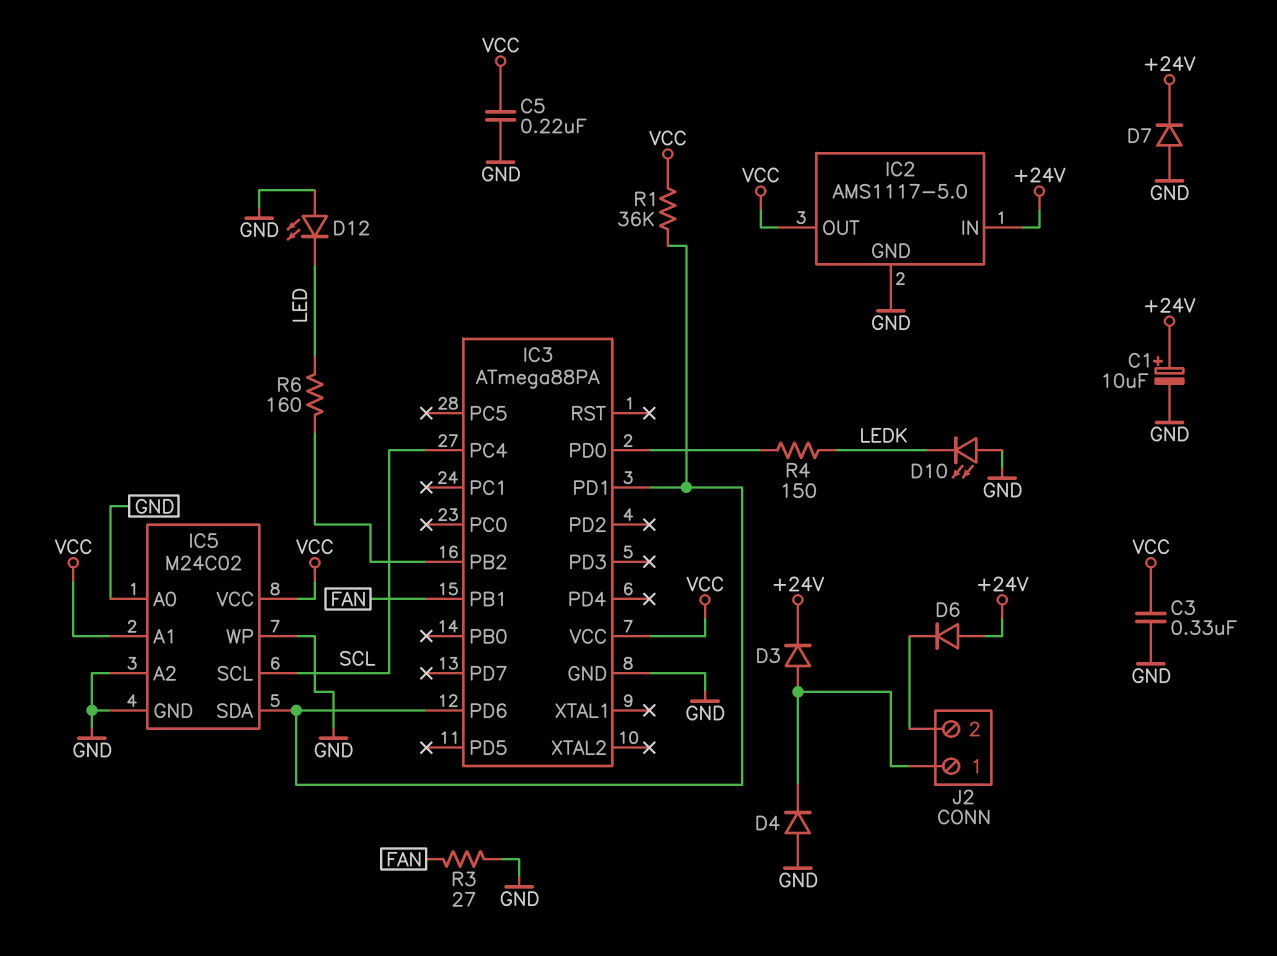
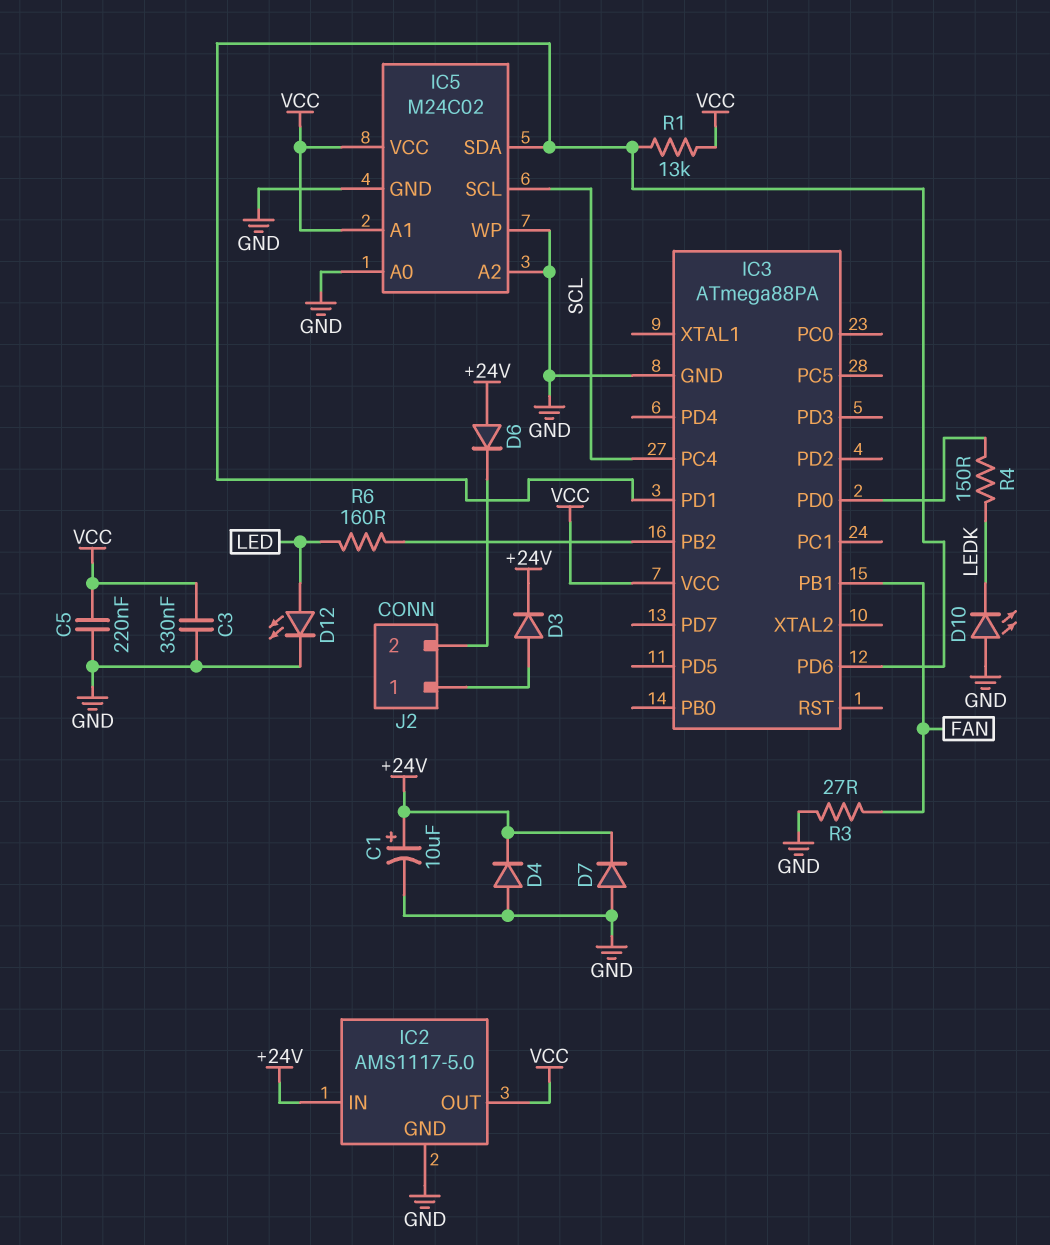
D4: diode (A GND, K J2/1) -> diode (A GND, K +24V)
D12: LED (A GND, K LED) -> LED (A LED, K GND)
R1: 36k (IC3/PD1, VCC) -> 13k (IC3/PD1, VCC)

